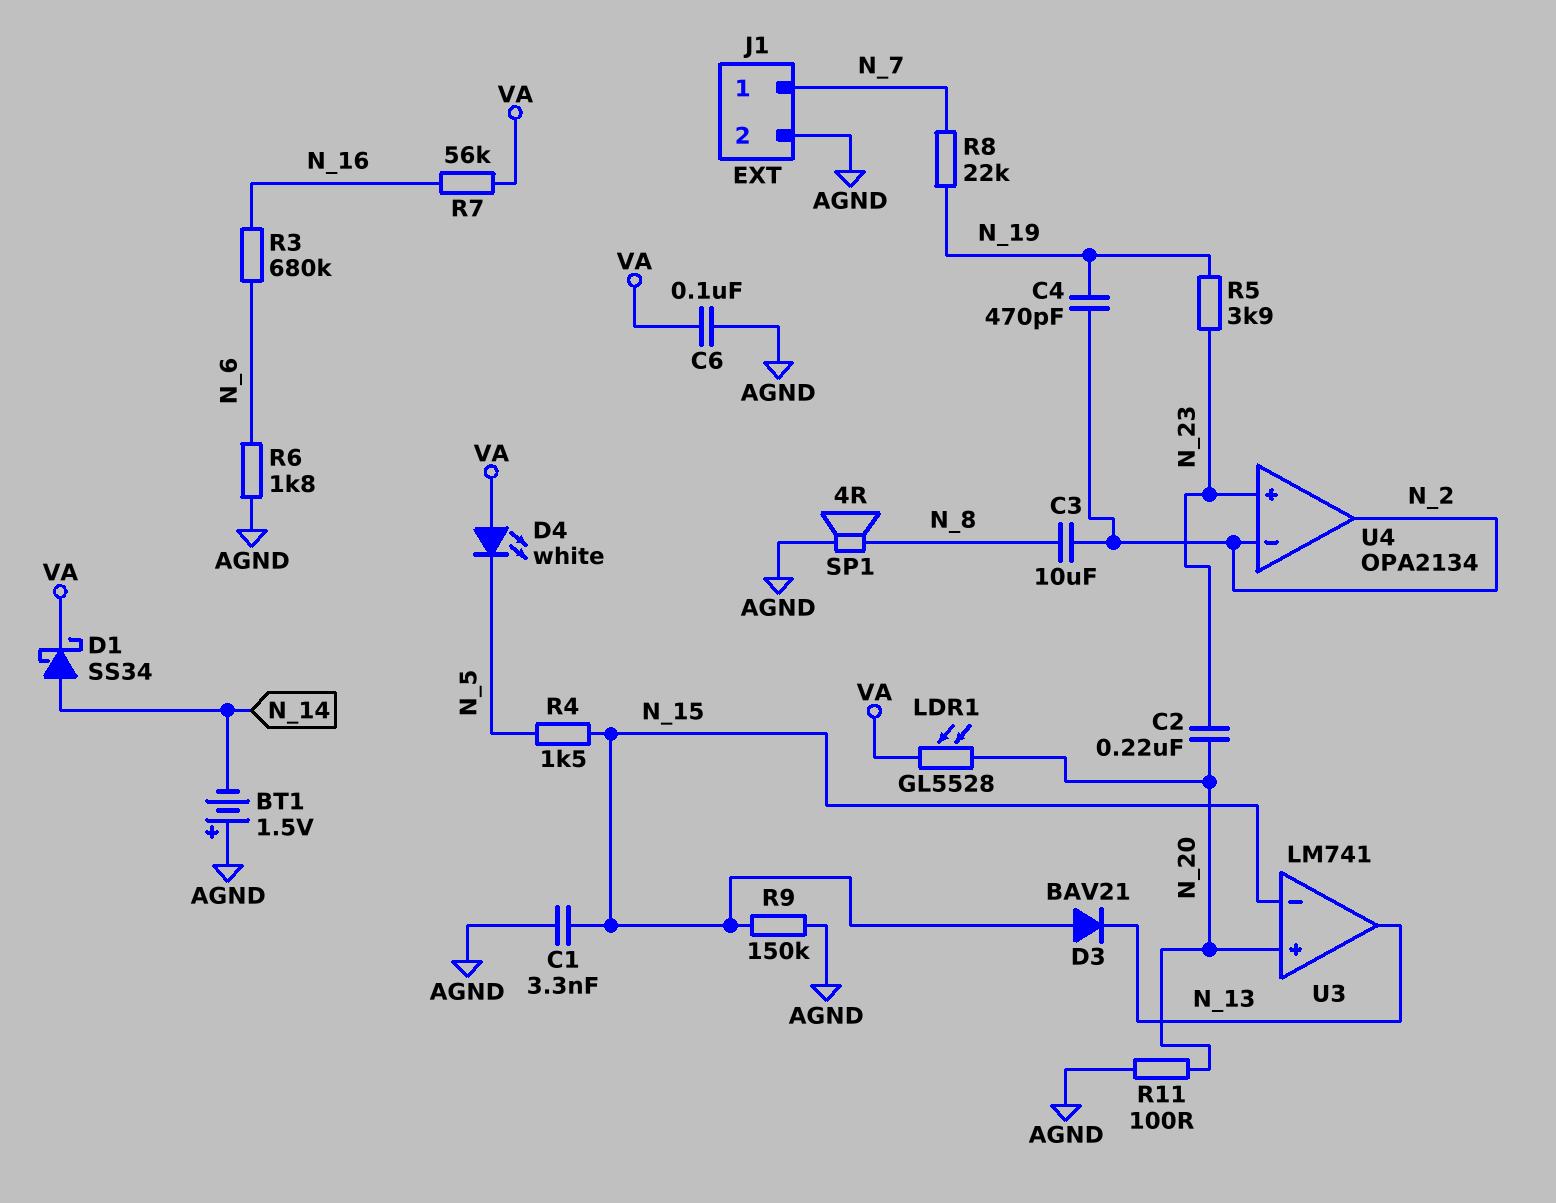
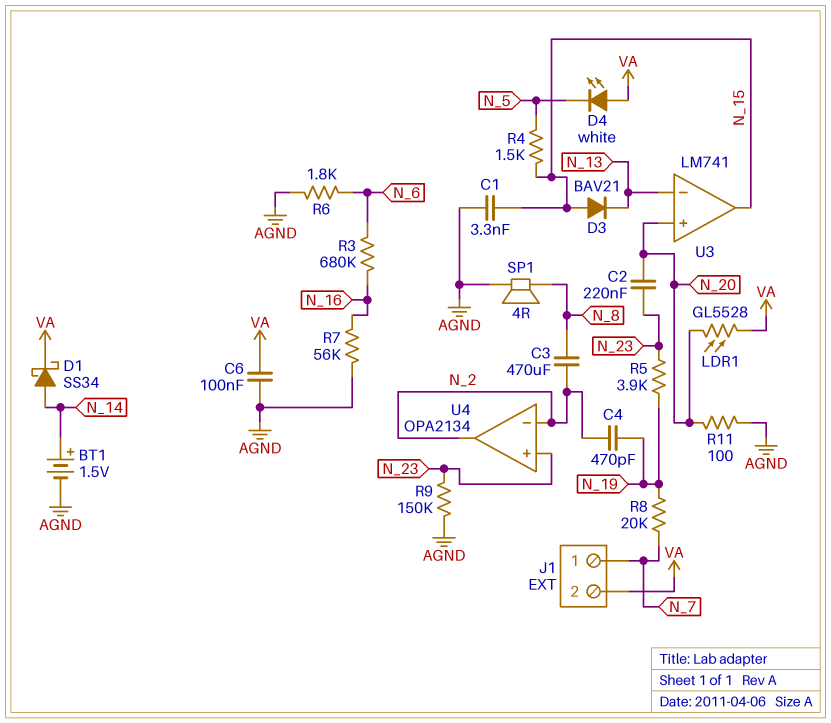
BT1: 1.5V (plus AGND, minus N_14) -> 1.5V (plus N_14, minus AGND)
C3: 10uF (N_2, N_8) -> 470uF (N_2, N_8)
J1 pin 2: AGND -> VA
R7: 56k (N_16, VA) -> 56k (AGND, N_16)
R8: 22k (N_7, N_19) -> 20k (N_7, N_19)
R9: 150k (AGND, N_15) -> 150k (AGND, N_23)
U3 pin in-: N_15 -> N_13
U3 pin out: N_13 -> N_15

